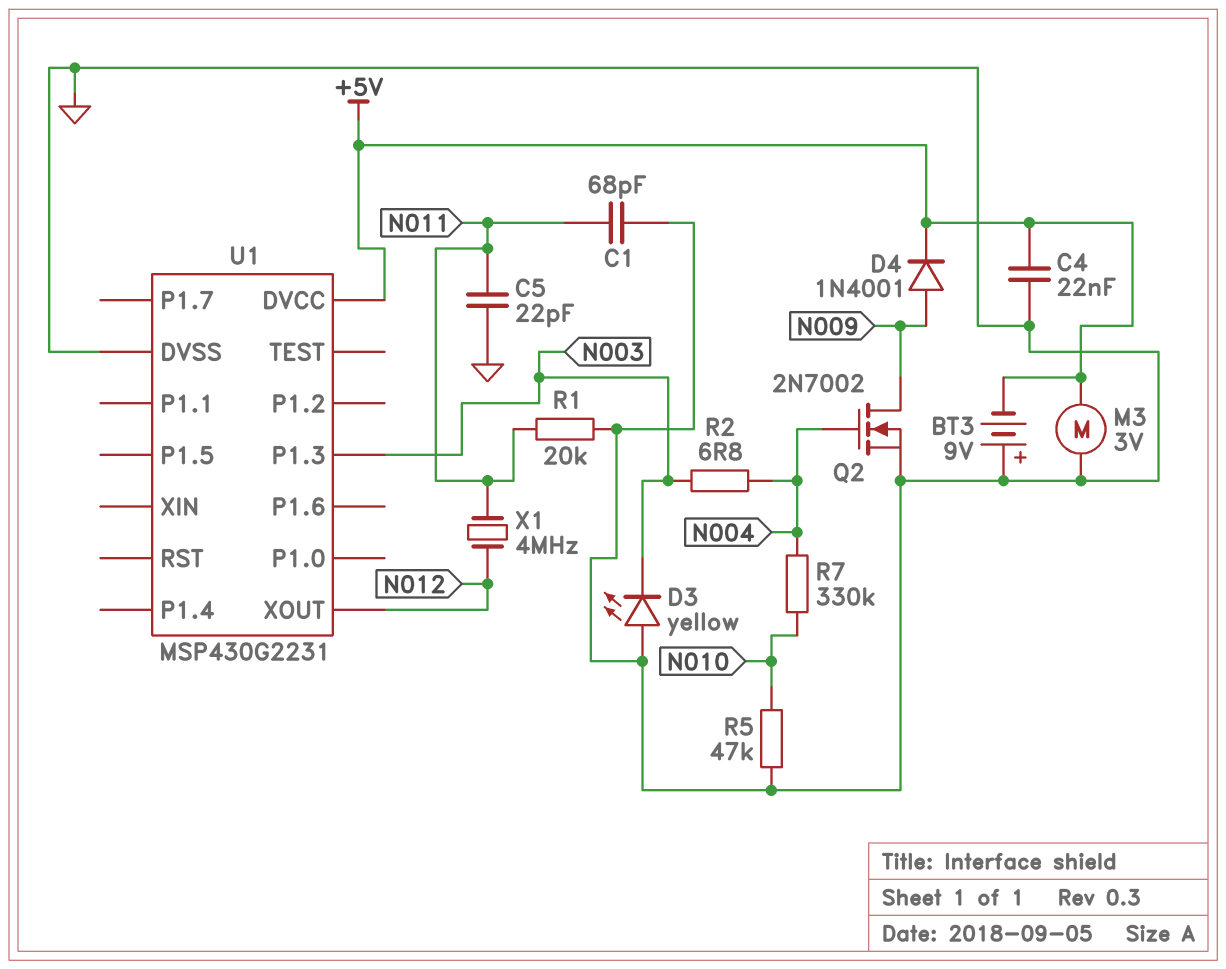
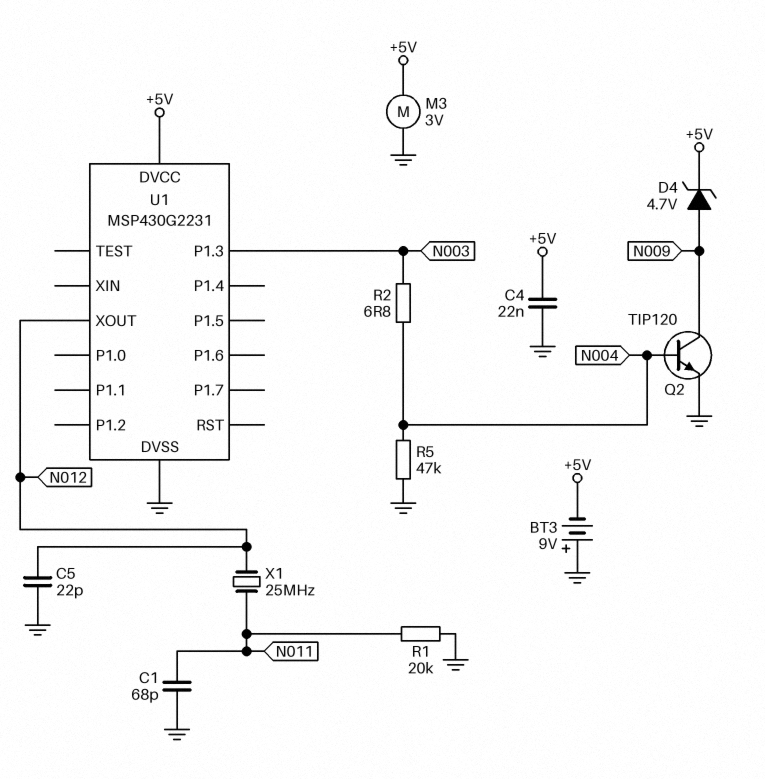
C5: 22pF (GND, N011) -> 22pF (GND, N012)
D3: LED yellow (A GND, K N003) -> none
D4: diode 1N4001 (A N009, K +5V) -> zener 4.7V (A N009, K +5V)
Q2: NMOS 2N7002 (G N004, D N009, S GND) -> NPN TIP120 (B N004, C N009, E GND)
R5: 47k (GND, N010) -> 47k (GND, N004)
R7: 330k (N004, N010) -> none
X1: 4MHz (N011, N012) -> 25MHz (N011, N012)

